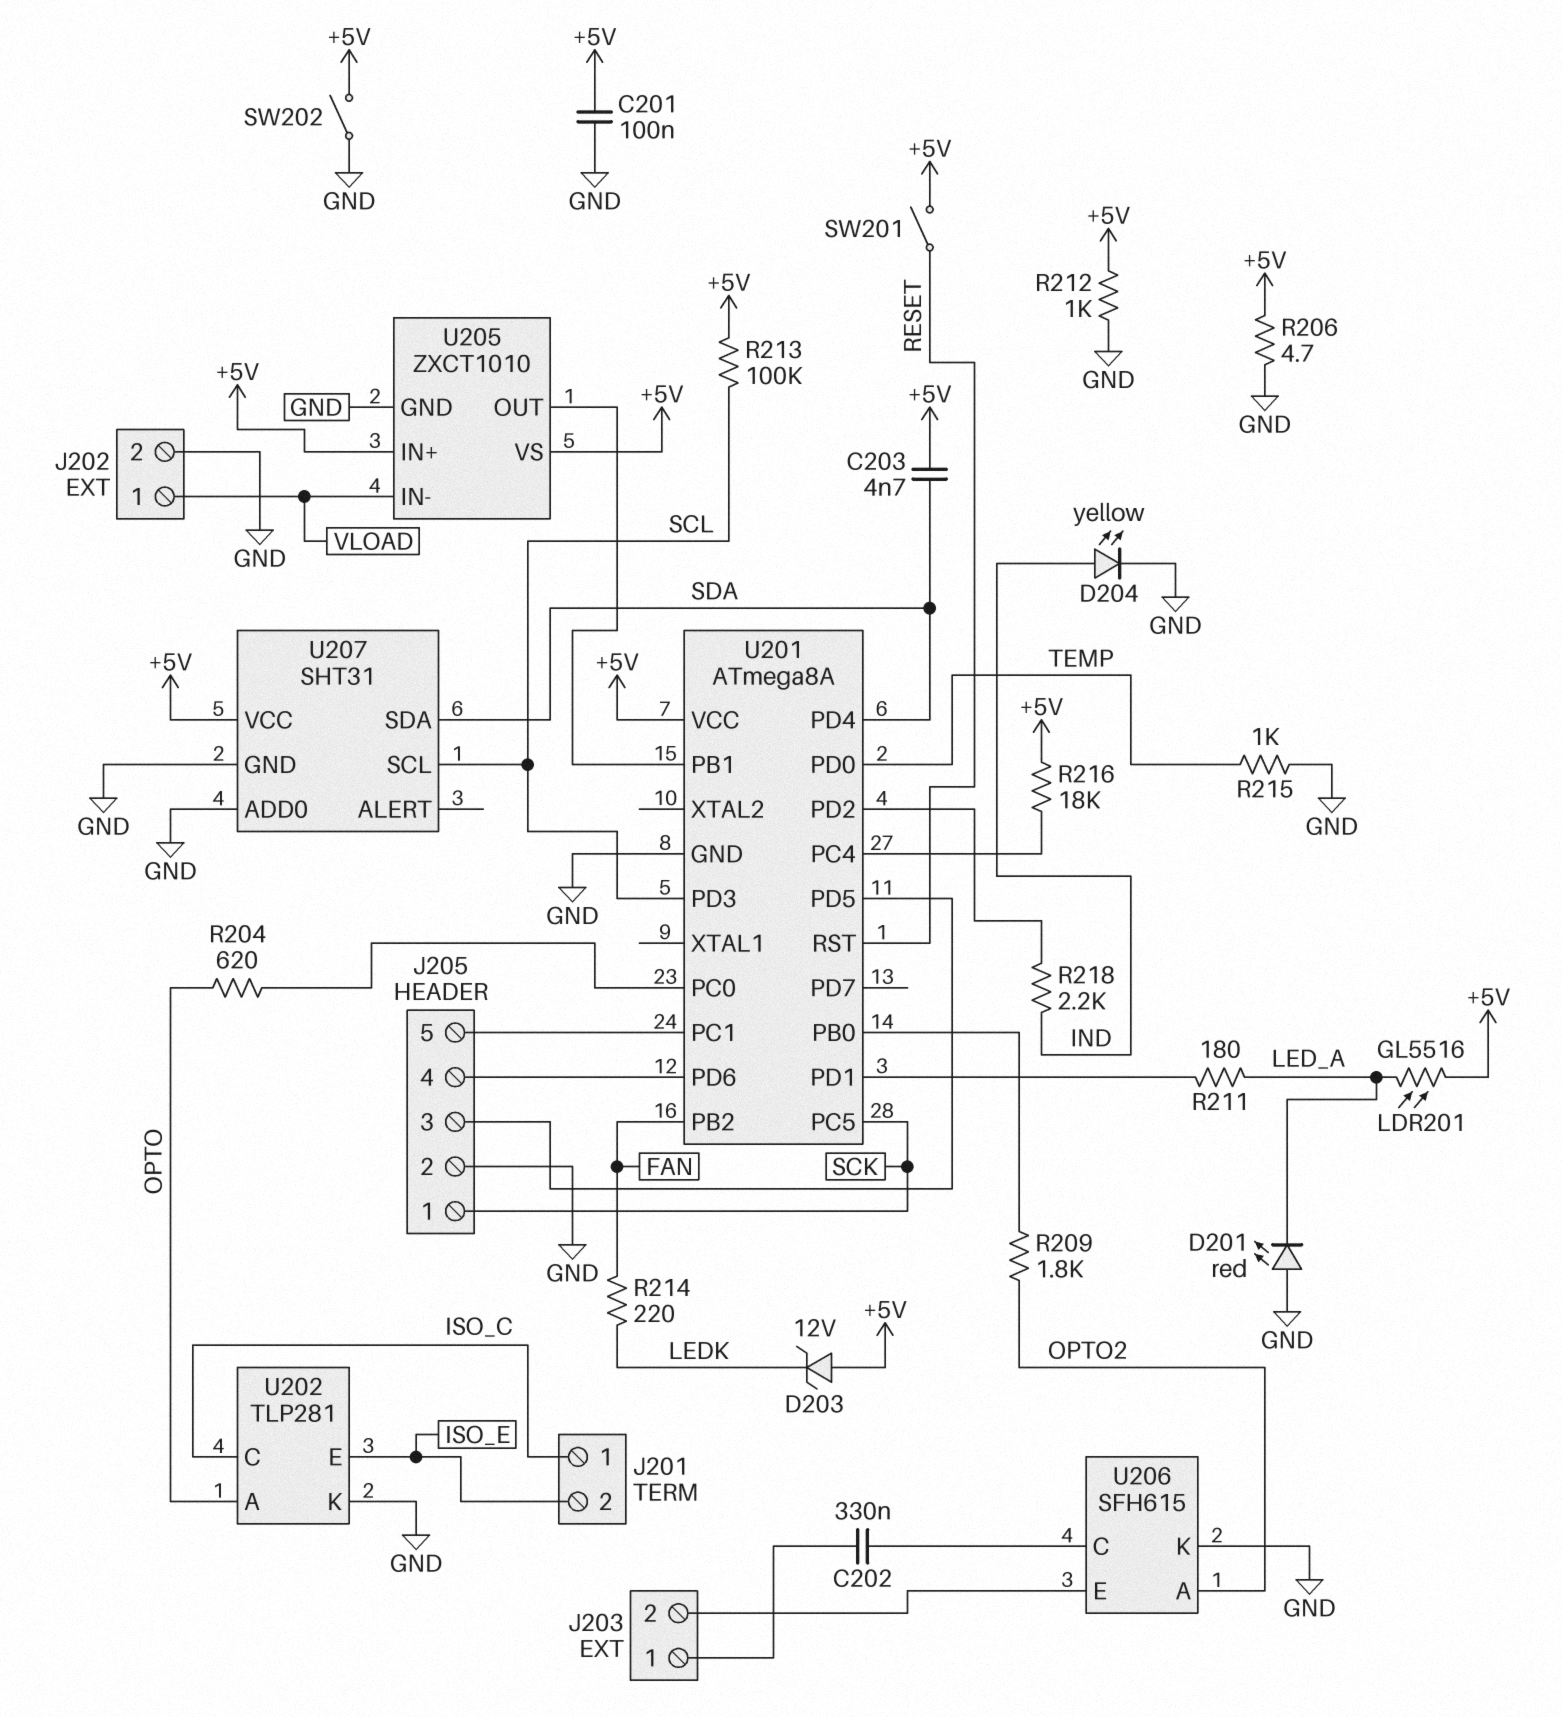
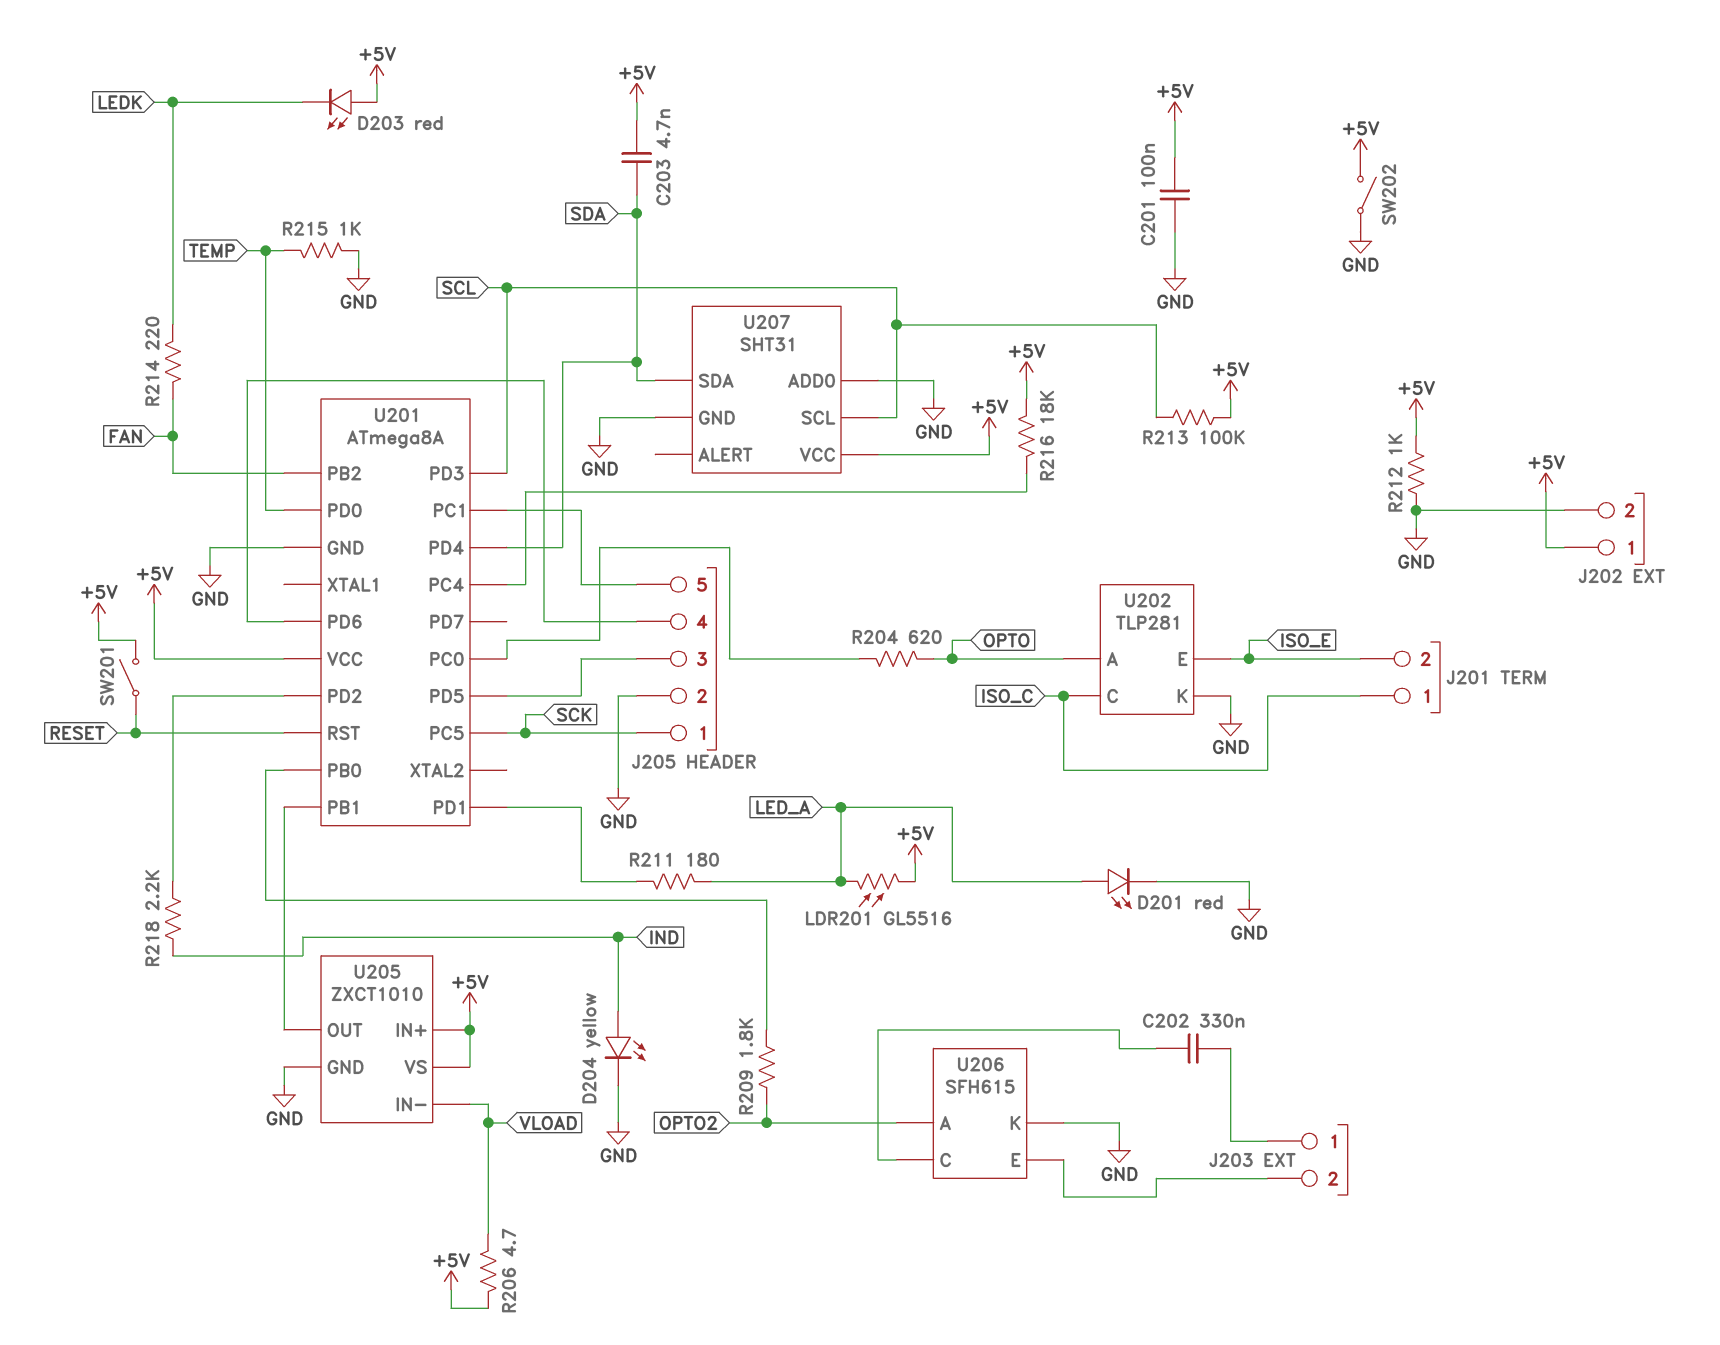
D201: LED red (A GND, K LED_A) -> LED red (A LED_A, K GND)
D203: zener 12V (A +5V, K LEDK) -> LED red (A +5V, K LEDK)
J202 pin 1: VLOAD -> +5V
R206: 4.7 (+5V, GND) -> 4.7 (+5V, VLOAD)

